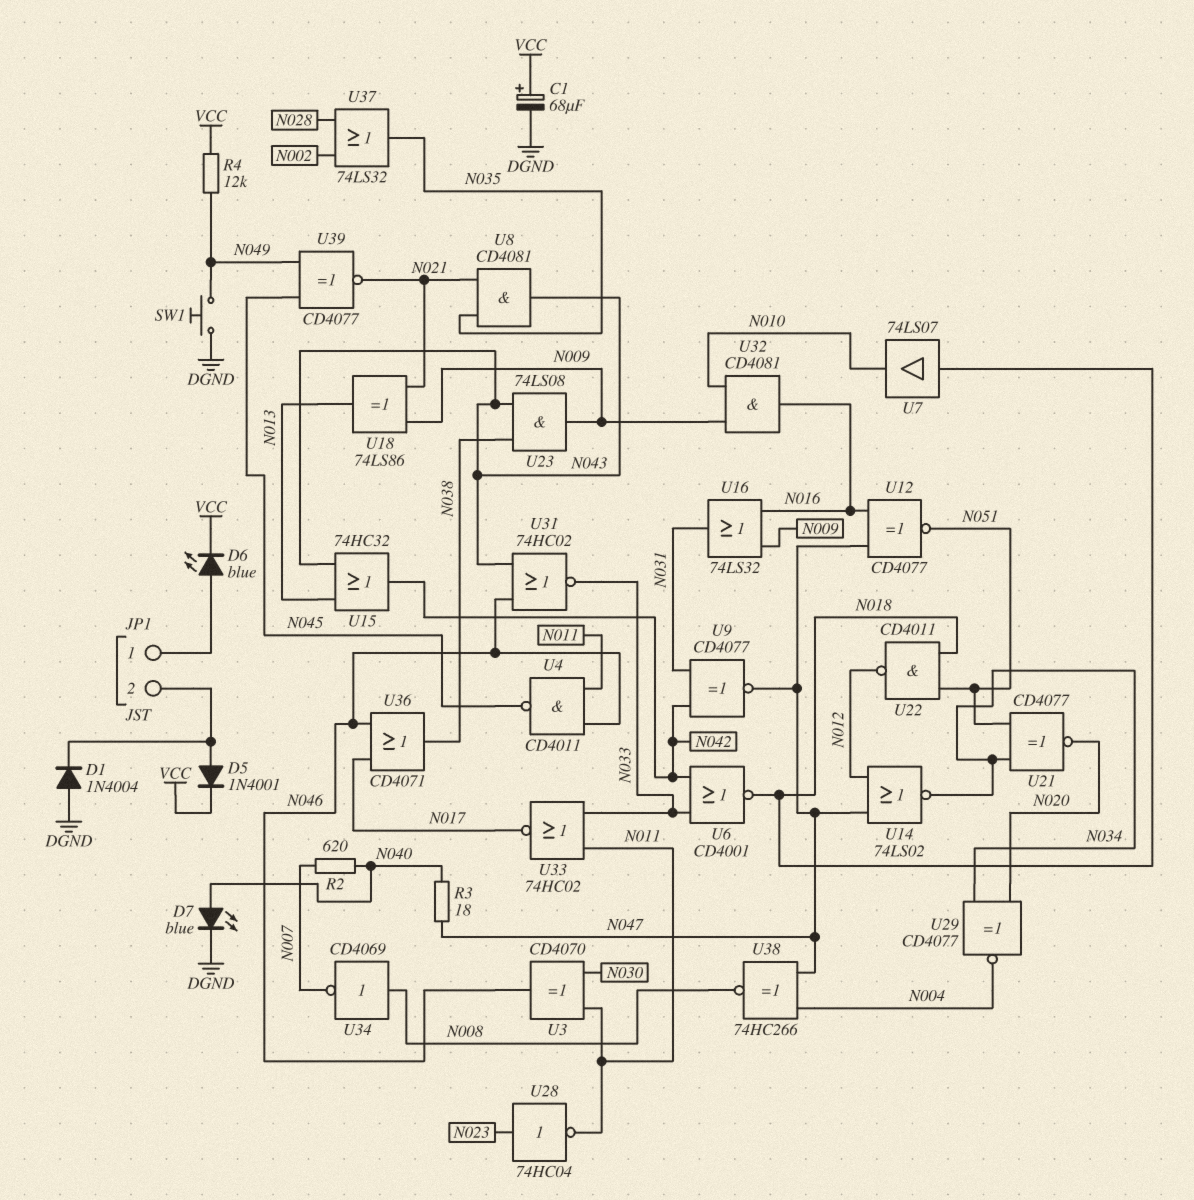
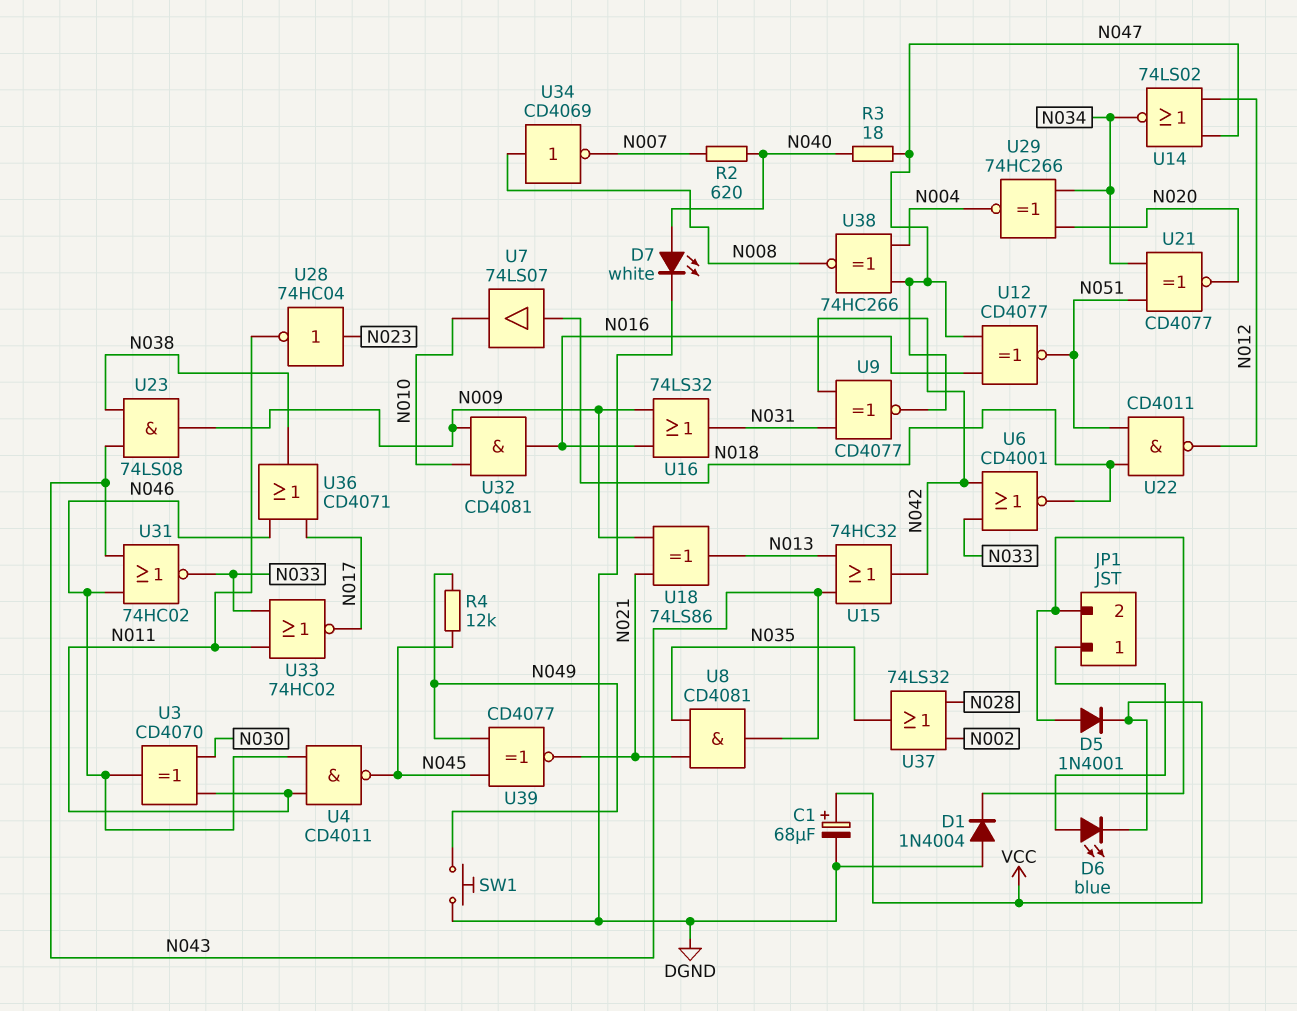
D7: LED blue (A N040, K DGND) -> LED white (A N040, K DGND)
R4: 12k (N049, VCC) -> 12k (N045, N049)
U29: XNOR CD4077 (in N020, in N034, out N004) -> XNOR 74HC266 (in N020, in N034, out N004)

